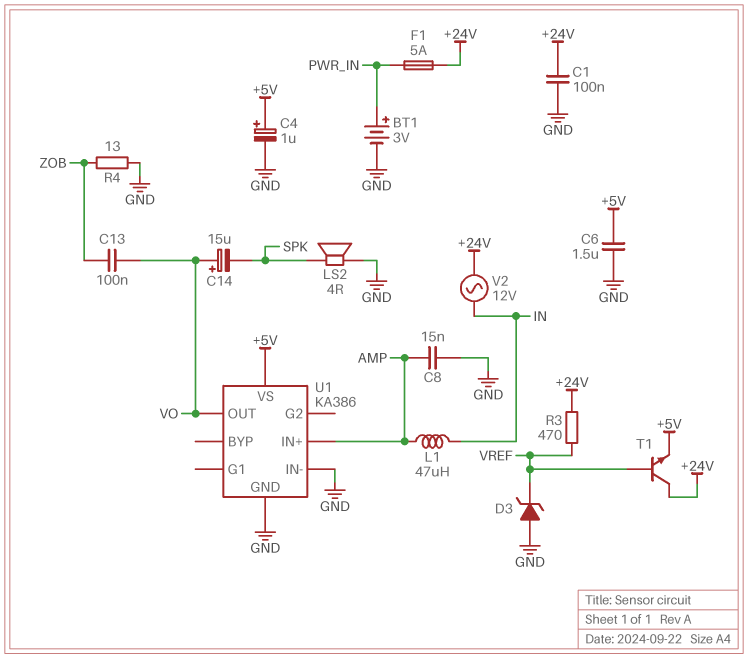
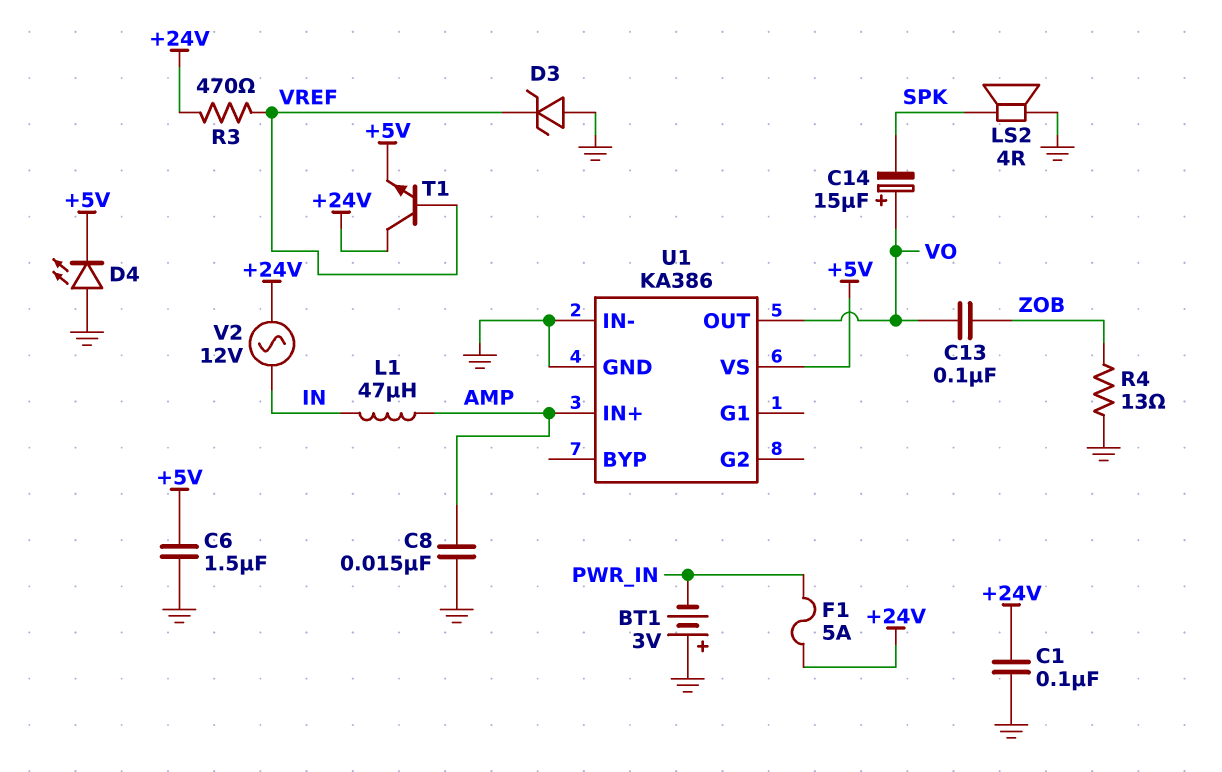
BT1: 3V (plus PWR_IN, minus GND) -> 3V (plus GND, minus PWR_IN)
C4: 1uF (plus +5V, minus GND) -> none
D4: none -> LED (A GND, K +5V)

